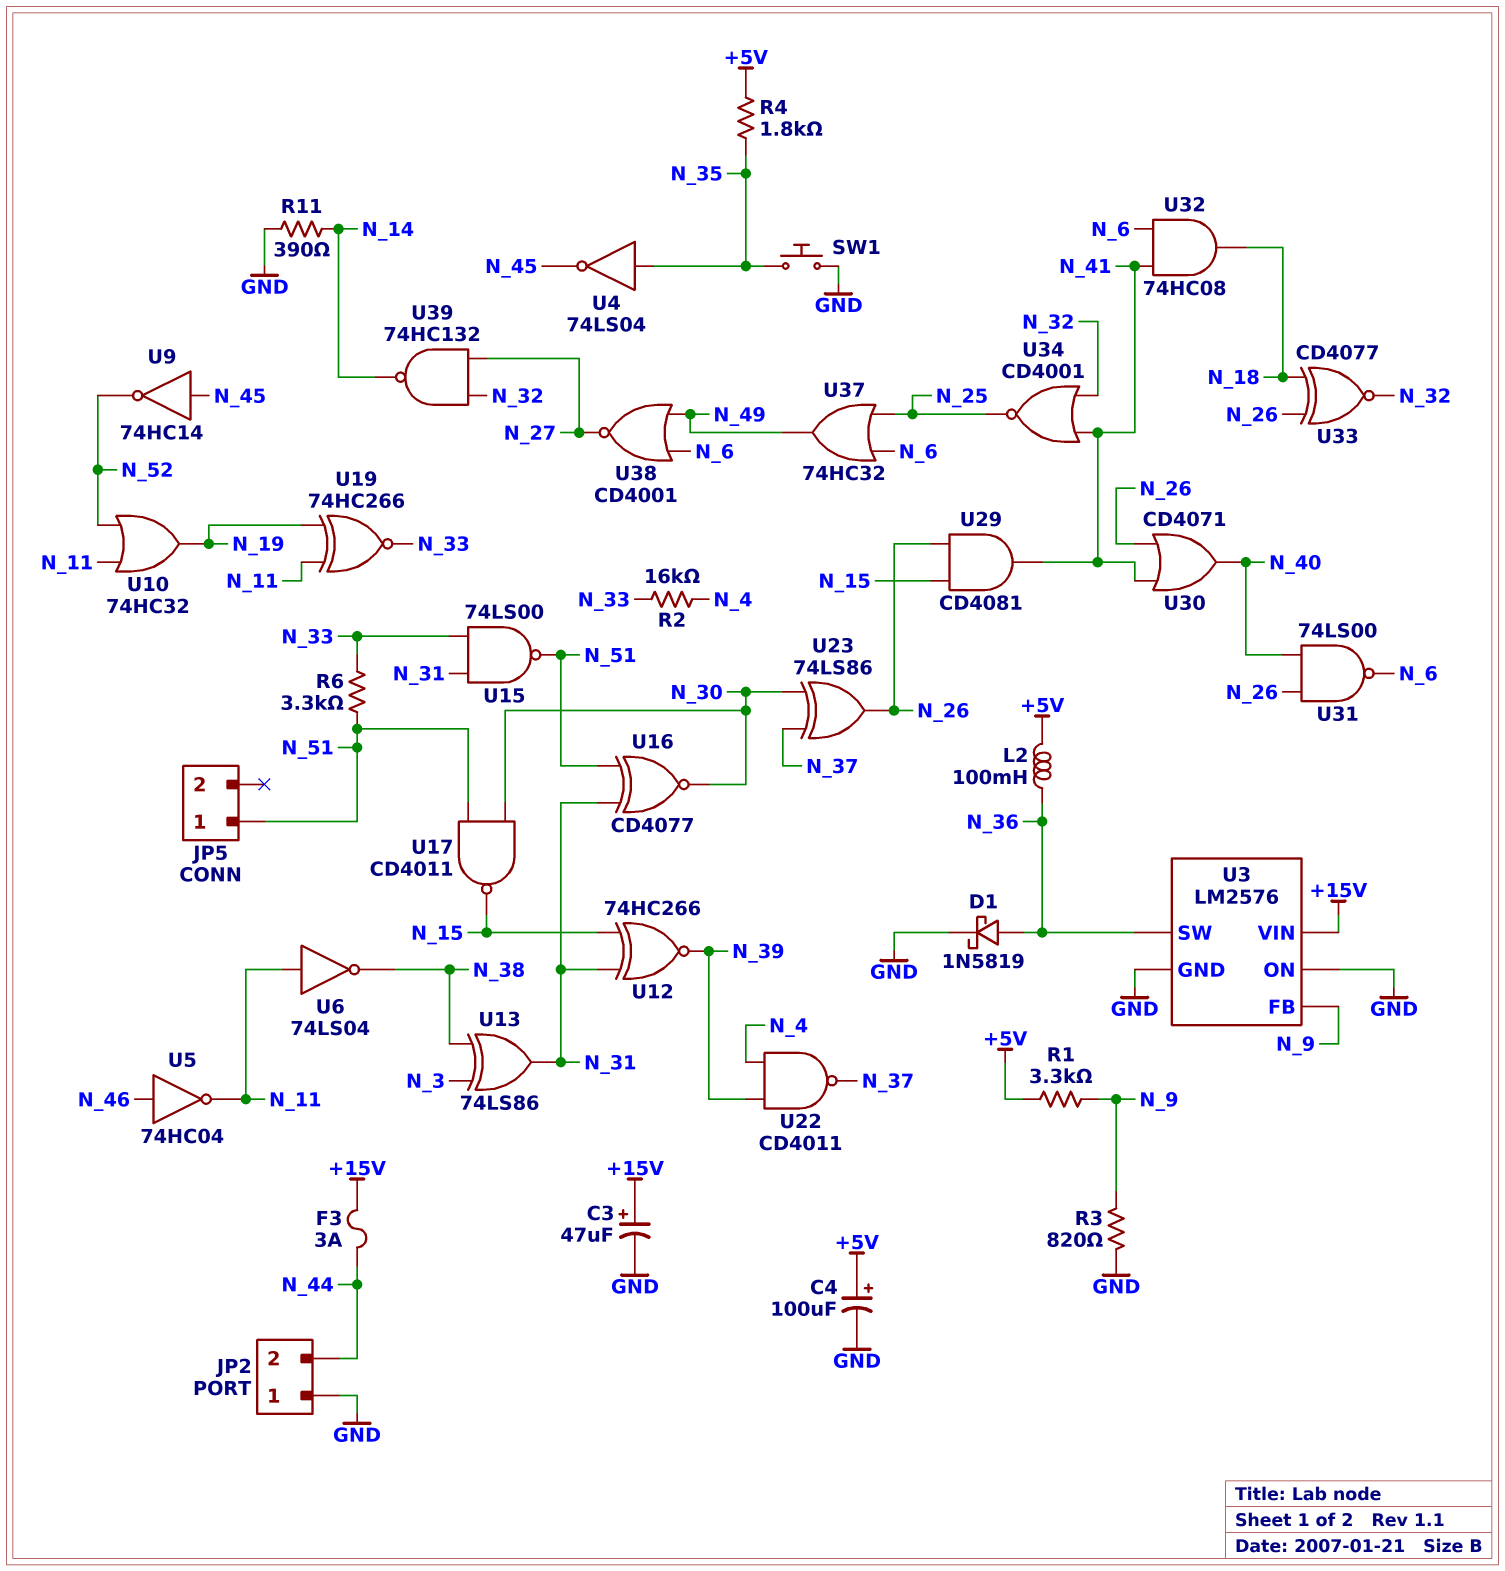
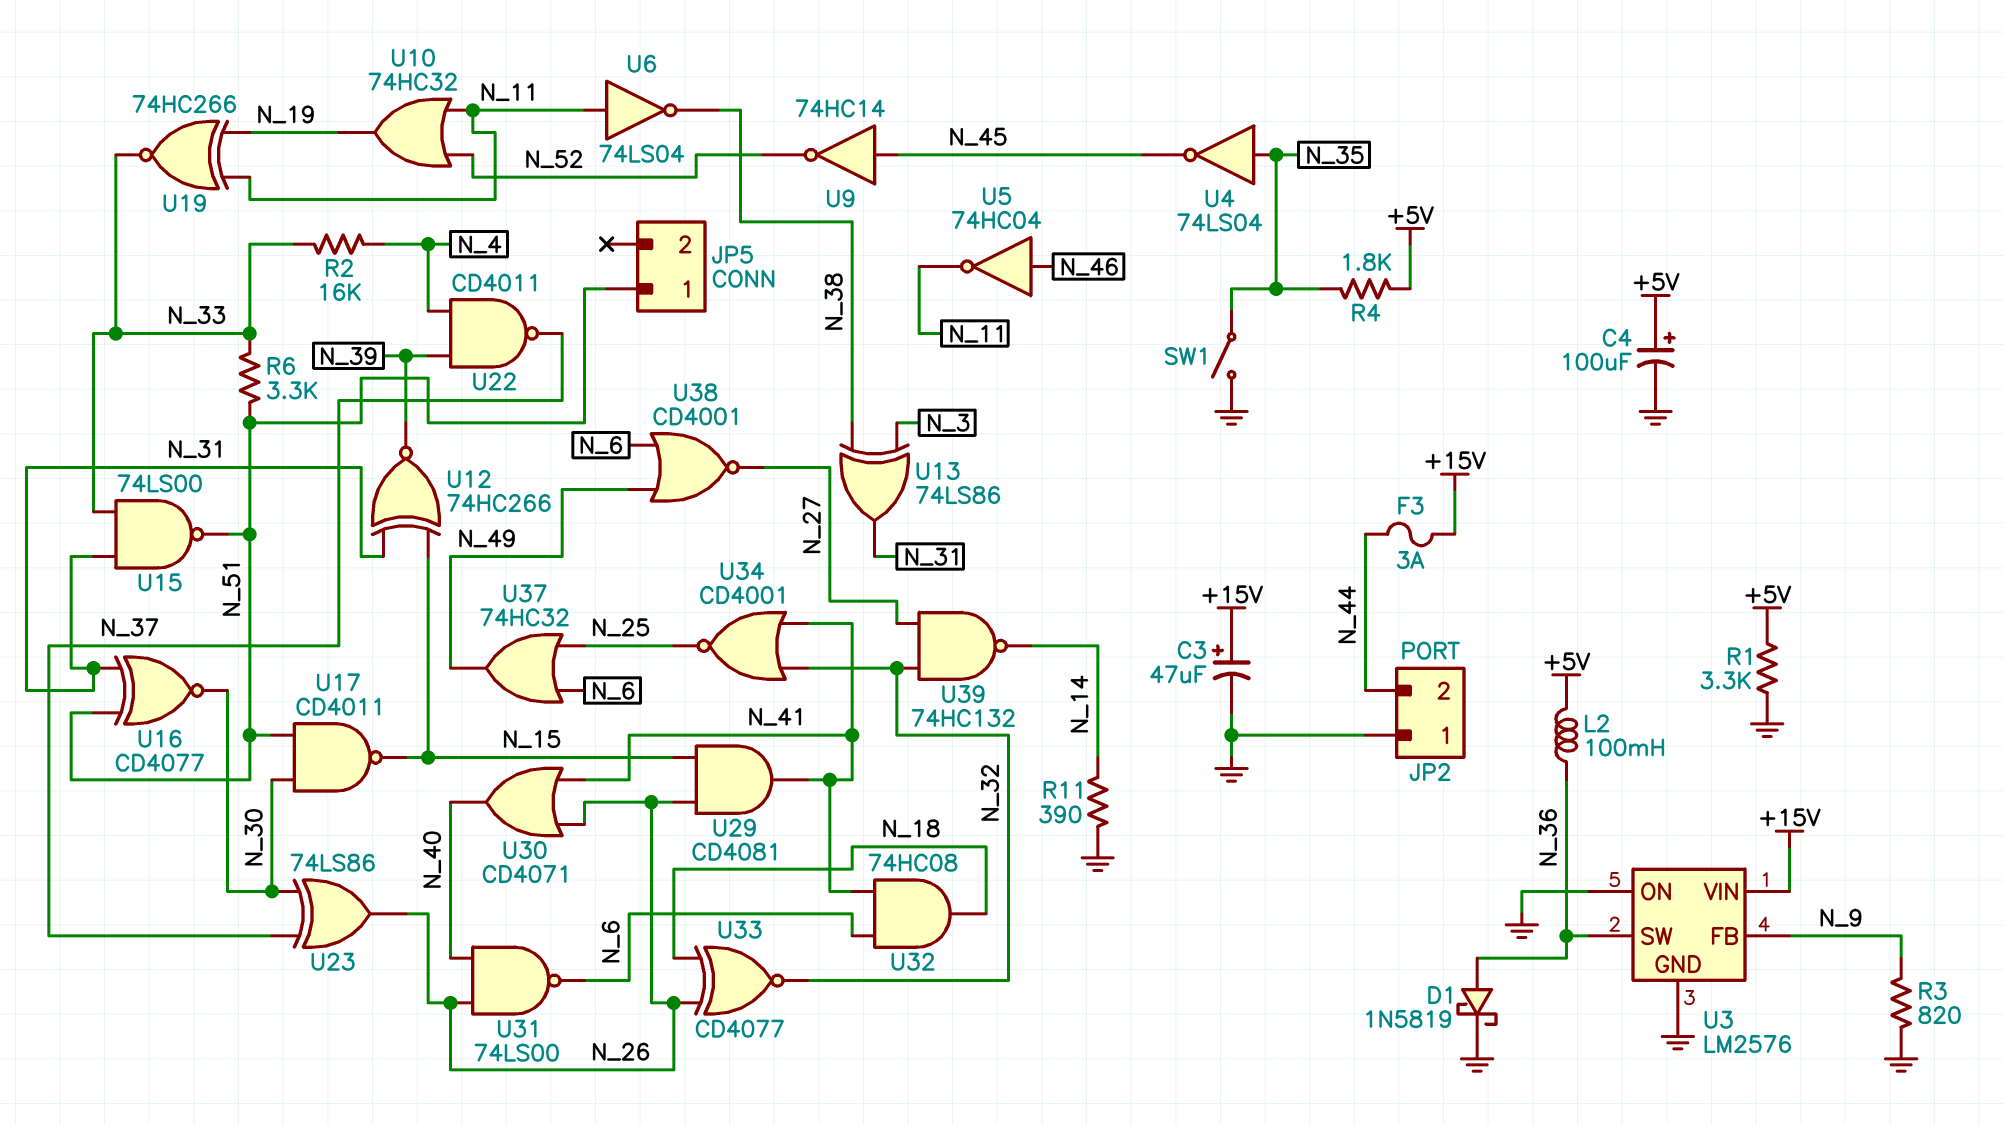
R1: 3.3k (+5V, N_9) -> 3.3k (+5V, GND)
SW1: button (GND, N_35) -> switch (GND, N_35)

